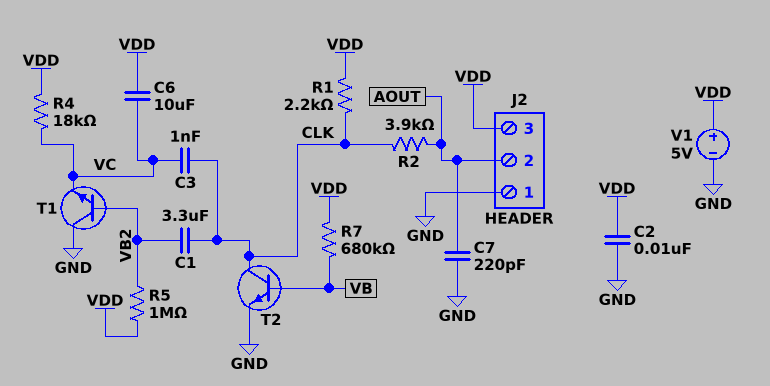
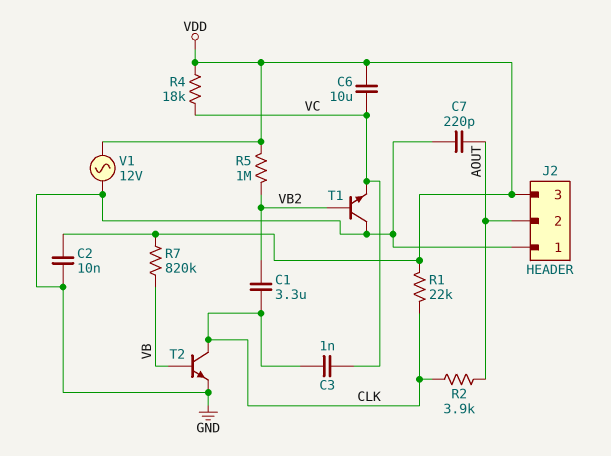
R1: 2.2k (CLK, VDD) -> 22k (CLK, VDD)
R7: 680k (VB, VDD) -> 820k (VB, VDD)
V1: 5V (plus VDD, minus GND) -> AC 12V (GND, VDD)

